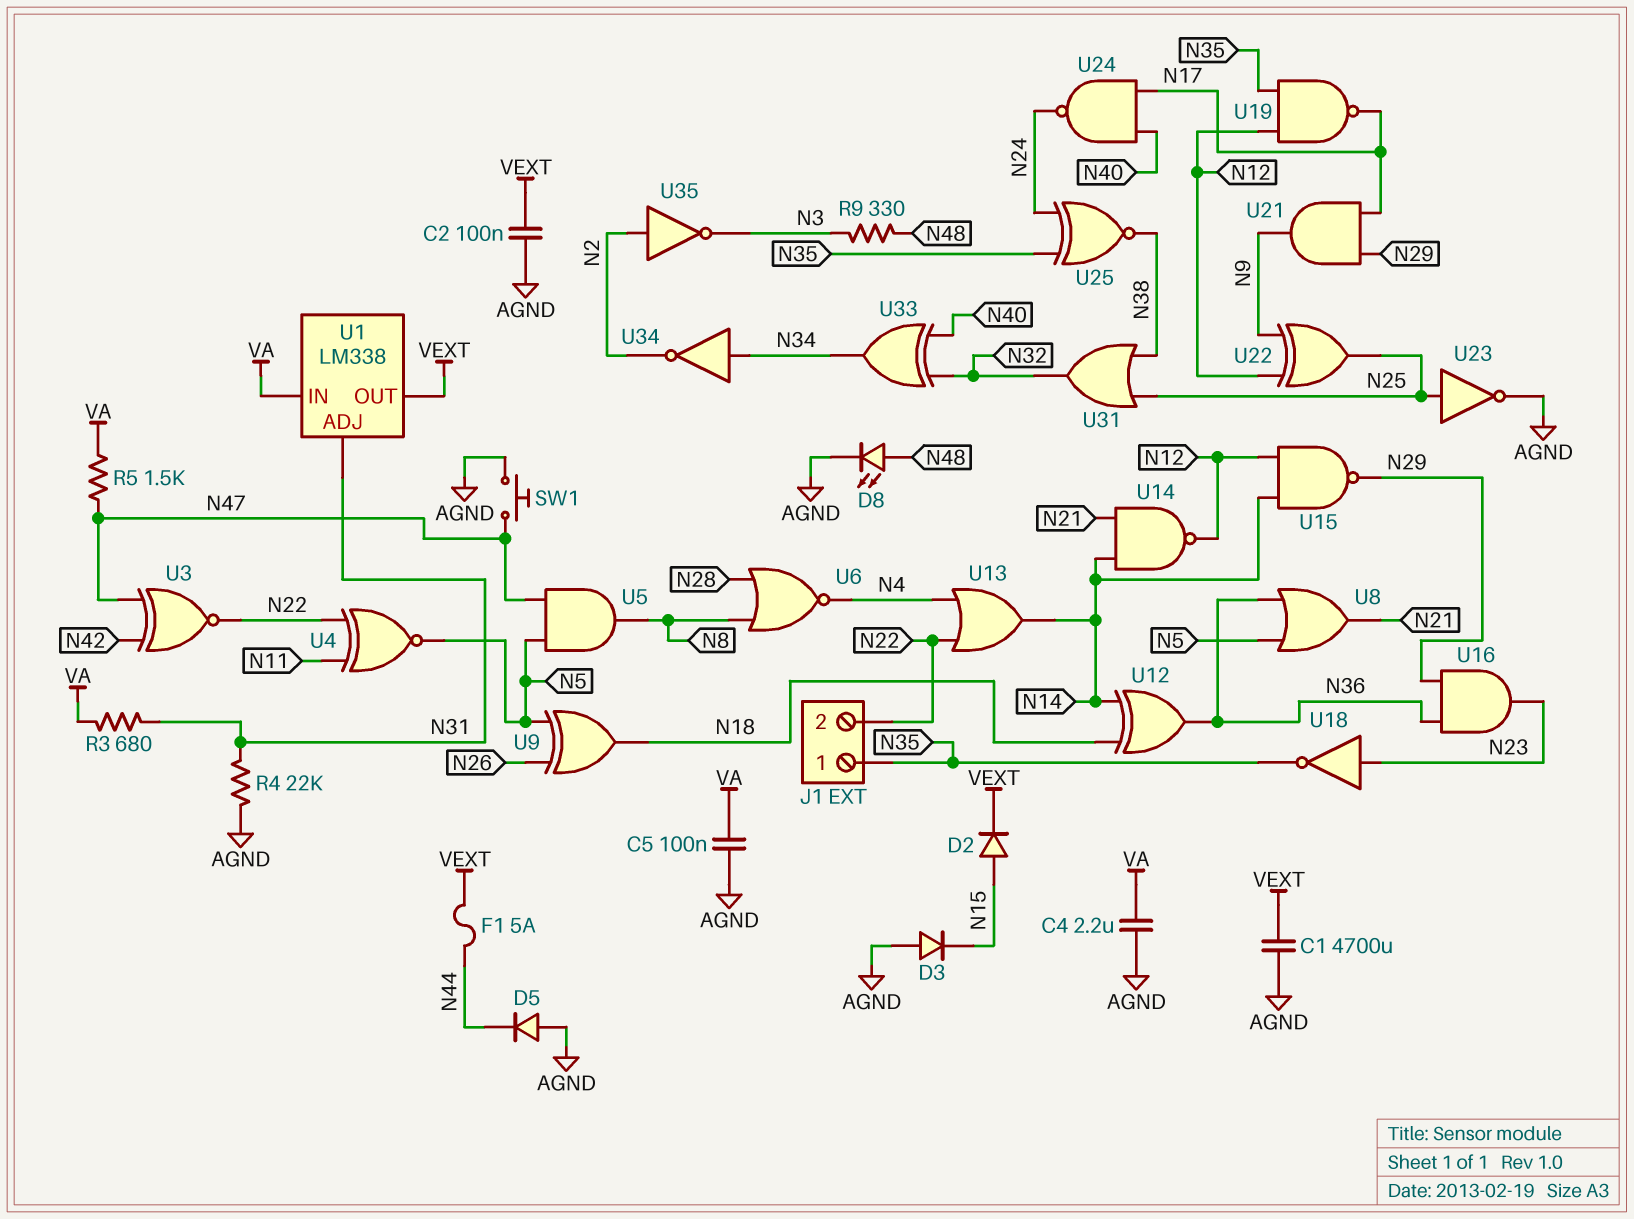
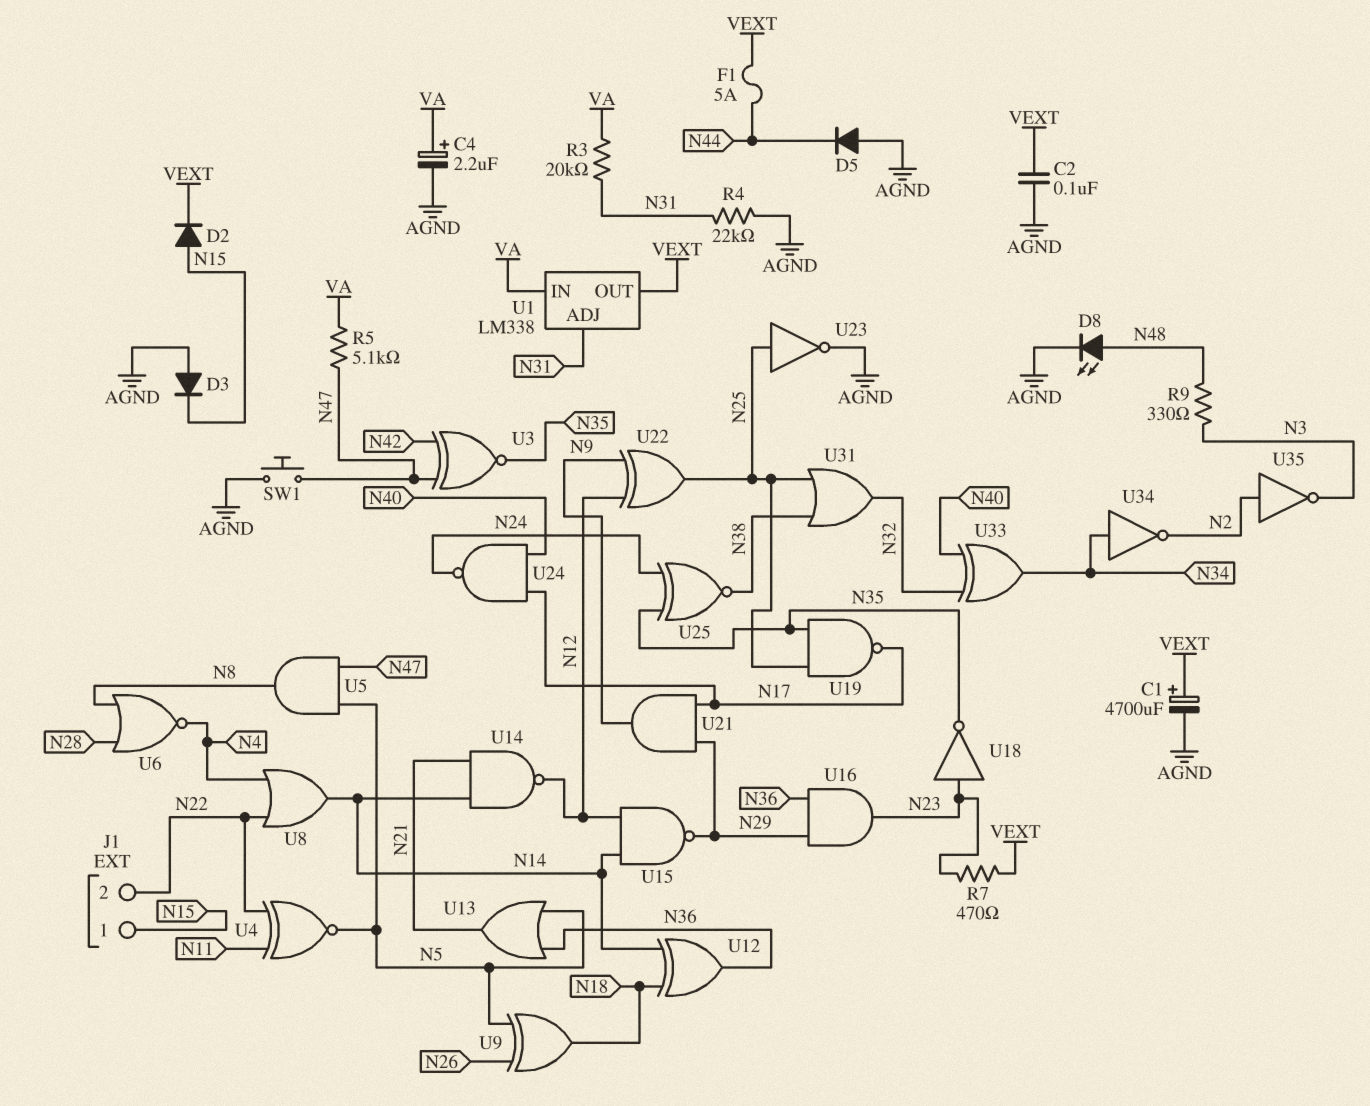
C1: 4700uF (AGND, VEXT) -> 4700uF (plus VEXT, minus AGND)
C4: 2.2uF (AGND, VA) -> 2.2uF (plus VA, minus AGND)
C5: 100nF (AGND, VA) -> none
J1 pin 1: N35 -> N15
R3: 680 (N31, VA) -> 20k (N31, VA)
R5: 1.5k (N47, VA) -> 5.1k (N47, VA)
R7: none -> 470 (N23, VEXT)
U3: XNOR (in N42, in N47, out N22) -> XNOR (in N42, in N47, out N35)
U8: OR (in N5, in N36, out N21) -> OR (in N4, in N22, out N14)
U13: OR (in N4, in N22, out N14) -> OR (in N5, in N36, out N21)
U19: NAND (in N12, in N35, out N17) -> NAND (in N25, in N35, out N17)

